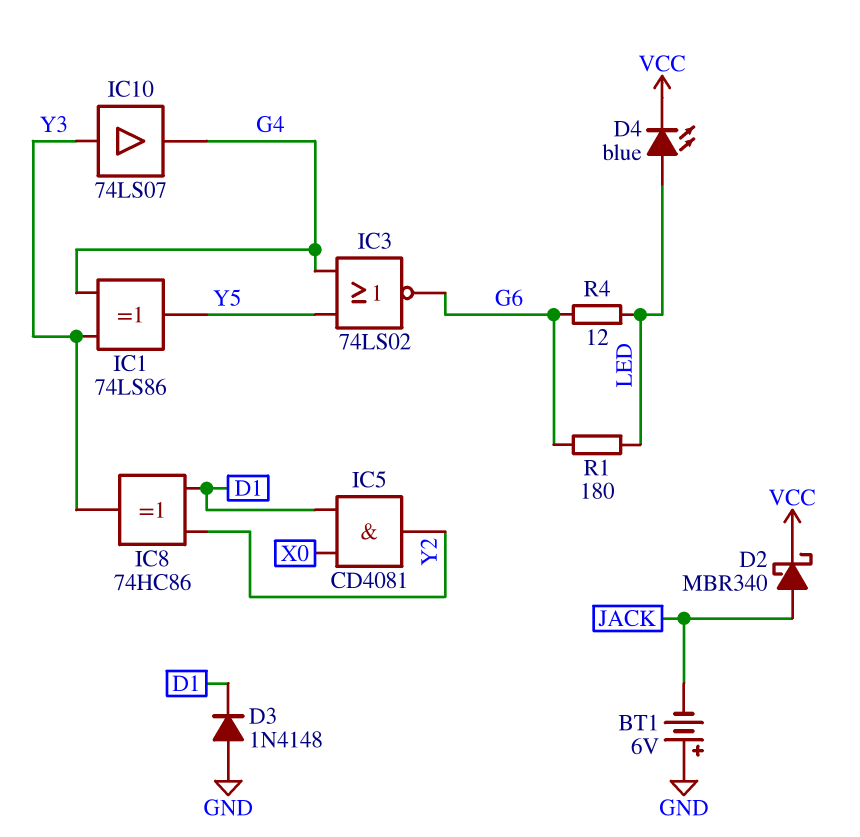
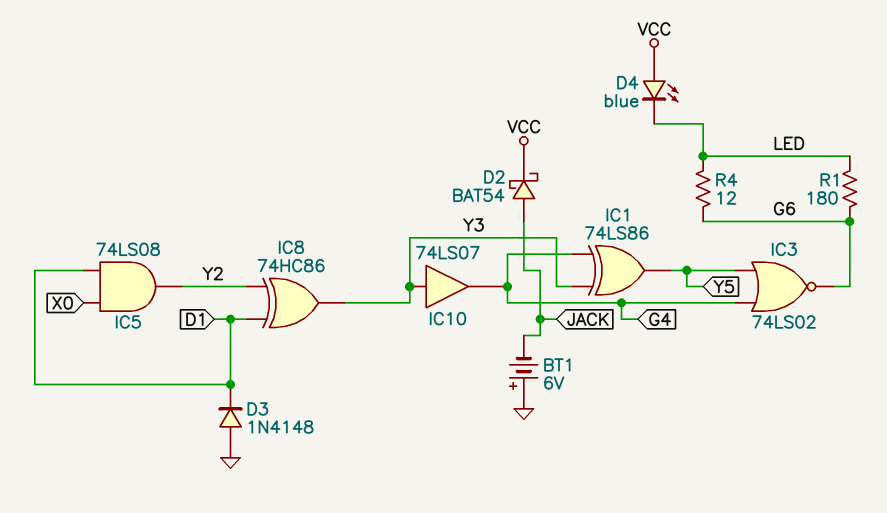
D2: schottky MBR340 (A JACK, K VCC) -> schottky BAT54 (A JACK, K VCC)
D4: LED blue (A LED, K VCC) -> LED blue (A VCC, K LED)
IC5: AND CD4081 (in D1, in X0, out Y2) -> AND 74LS08 (in D1, in X0, out Y2)

